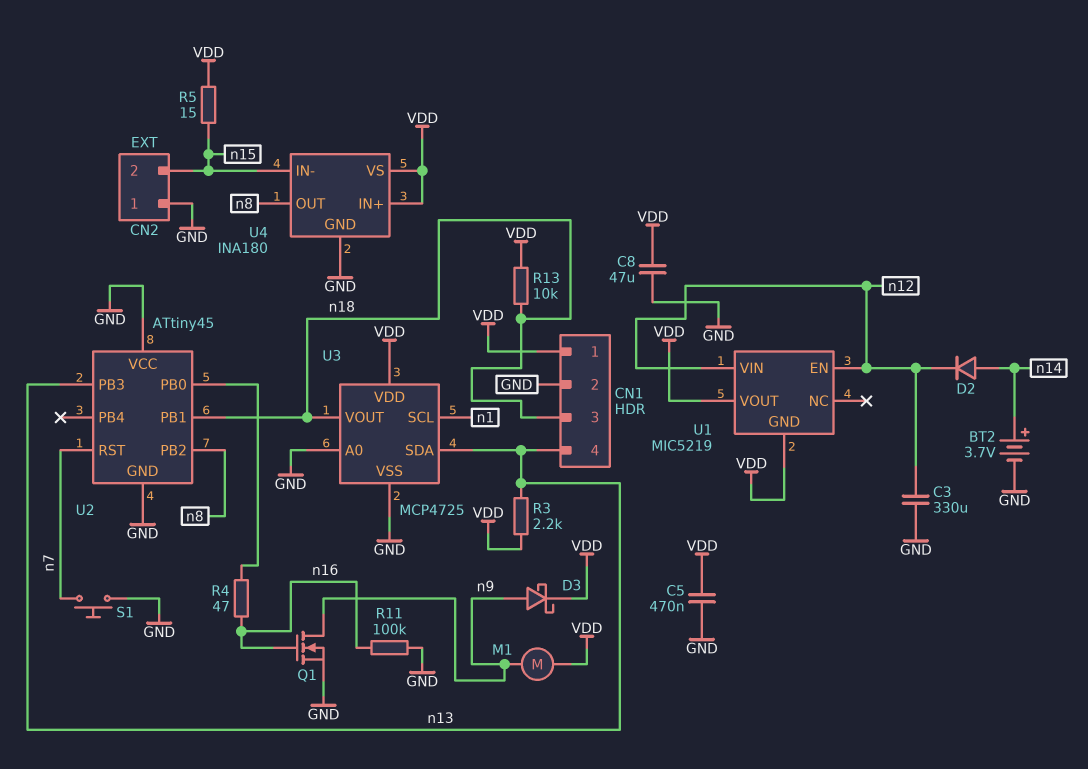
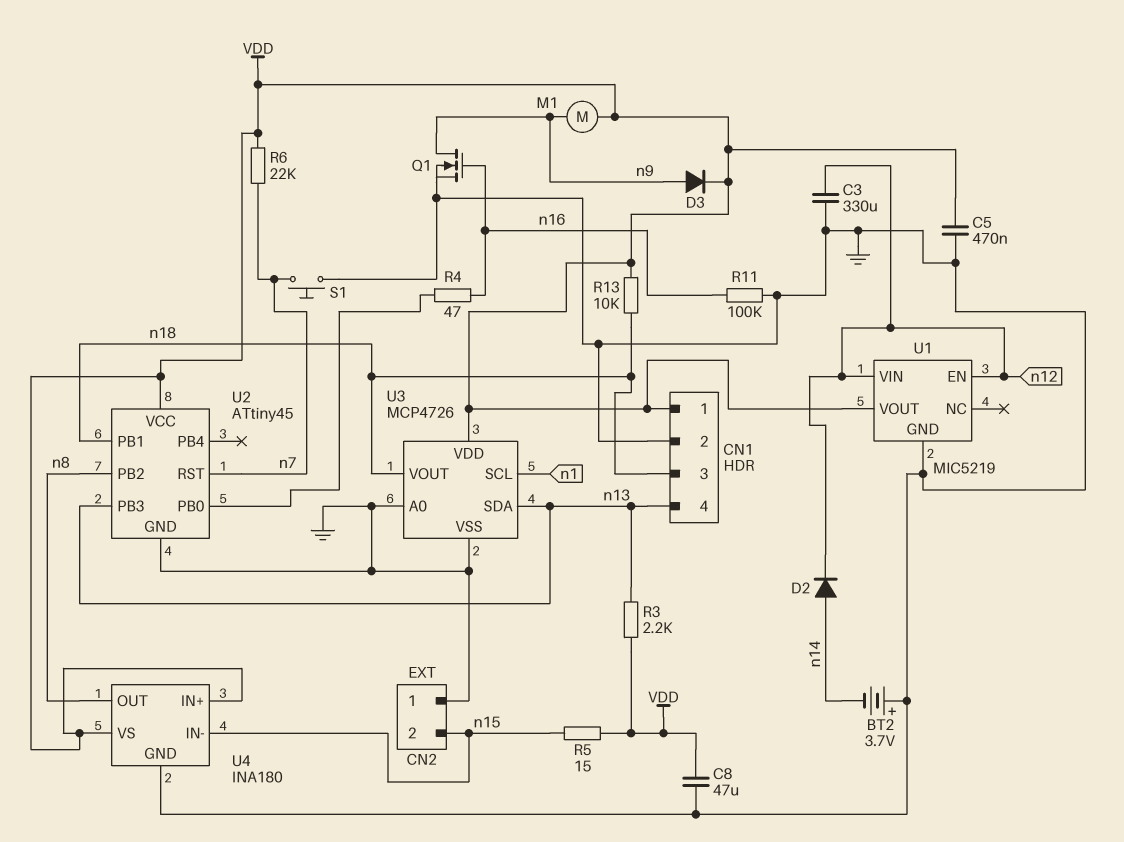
BT2: 3.7V (plus n14, minus GND) -> 3.7V (plus GND, minus n14)
D3: schottky (A n9, K VDD) -> diode (A n9, K VDD)
R6: none -> 22k (VDD, n7)
U1 pin GND: VDD -> GND
U2 pin VCC: GND -> VDD
U3: MCP4725 -> MCP4726

